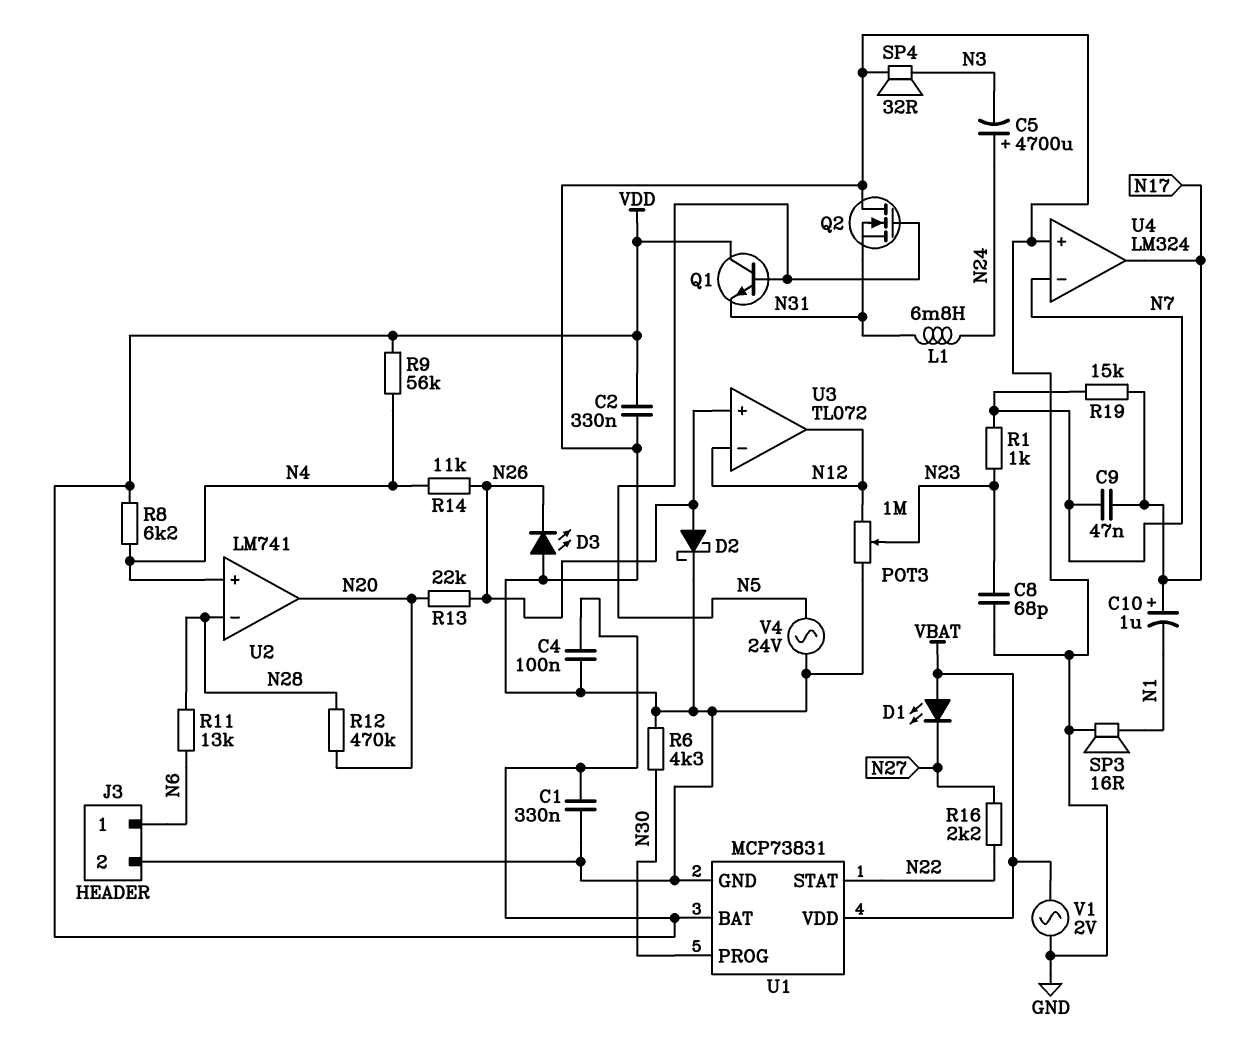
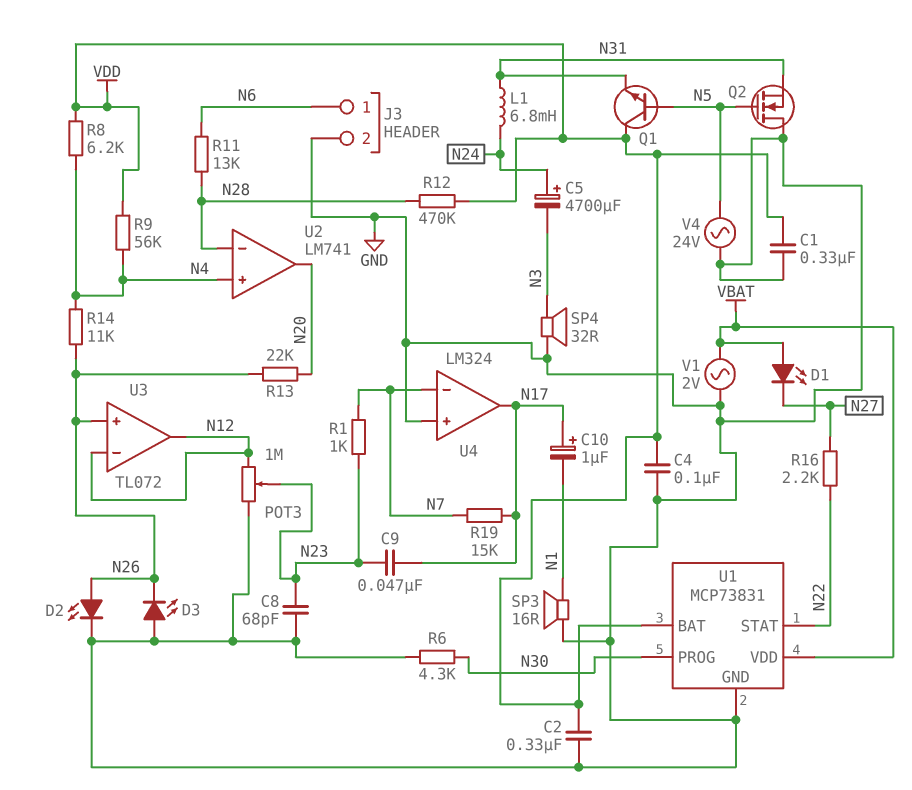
C9: 47nF (N7, N17) -> 47nF (N17, N23)
D2: schottky (A N26, K GND) -> LED (A N26, K GND)
R12: 470k (N20, N28) -> 470k (N28, VDD)

